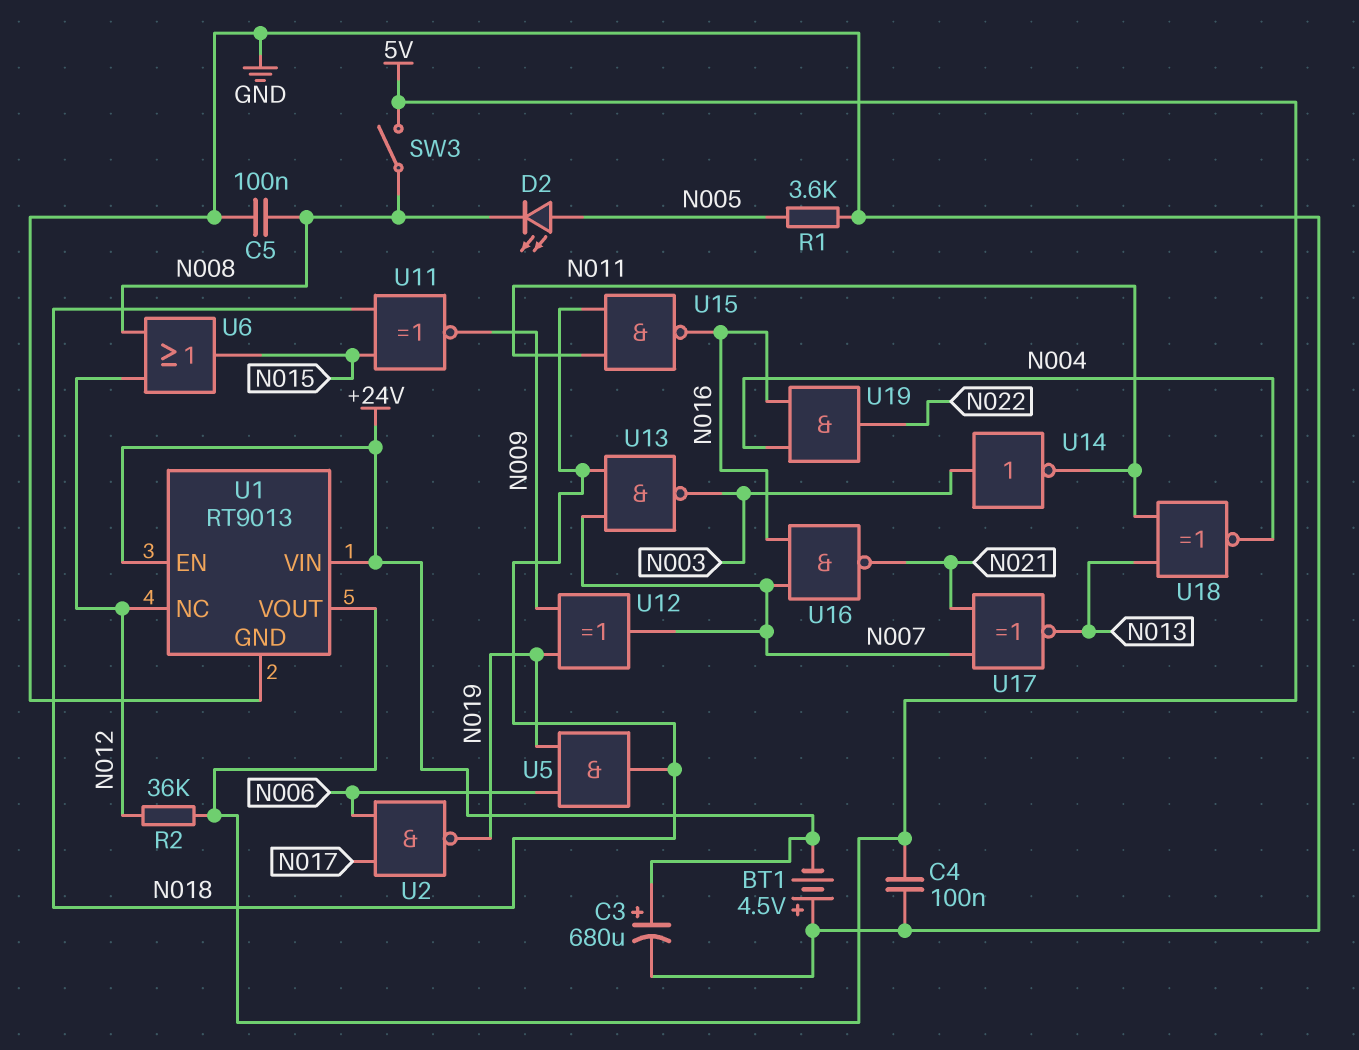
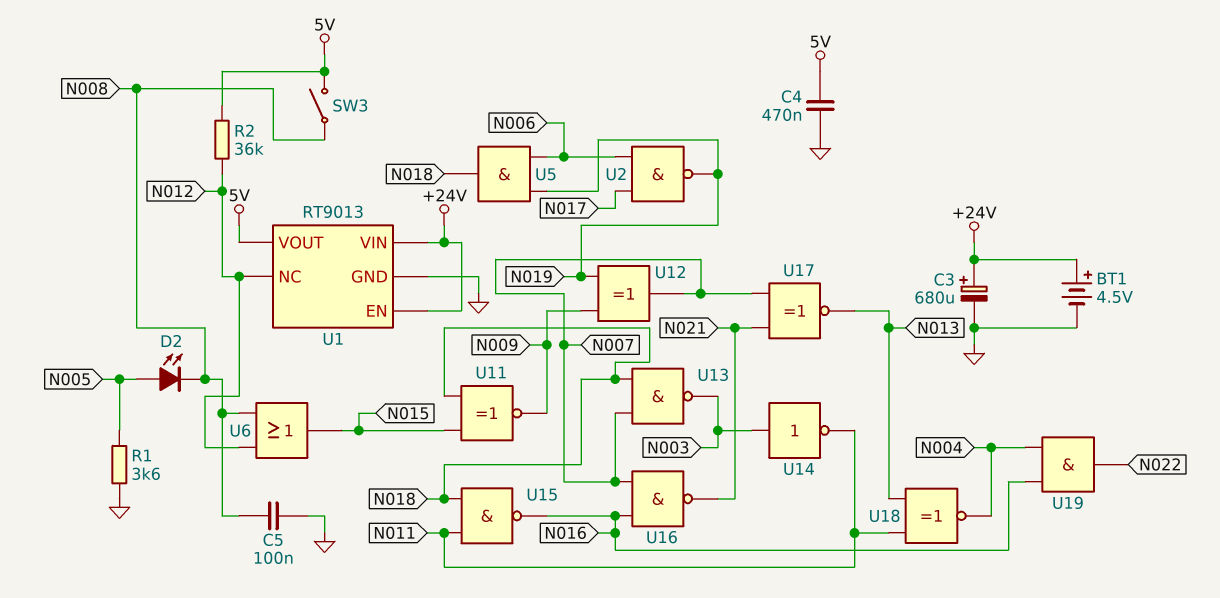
BT1: 4.5V (plus GND, minus +24V) -> 4.5V (plus +24V, minus GND)
C4: 100nF (5V, GND) -> 470nF (5V, GND)

